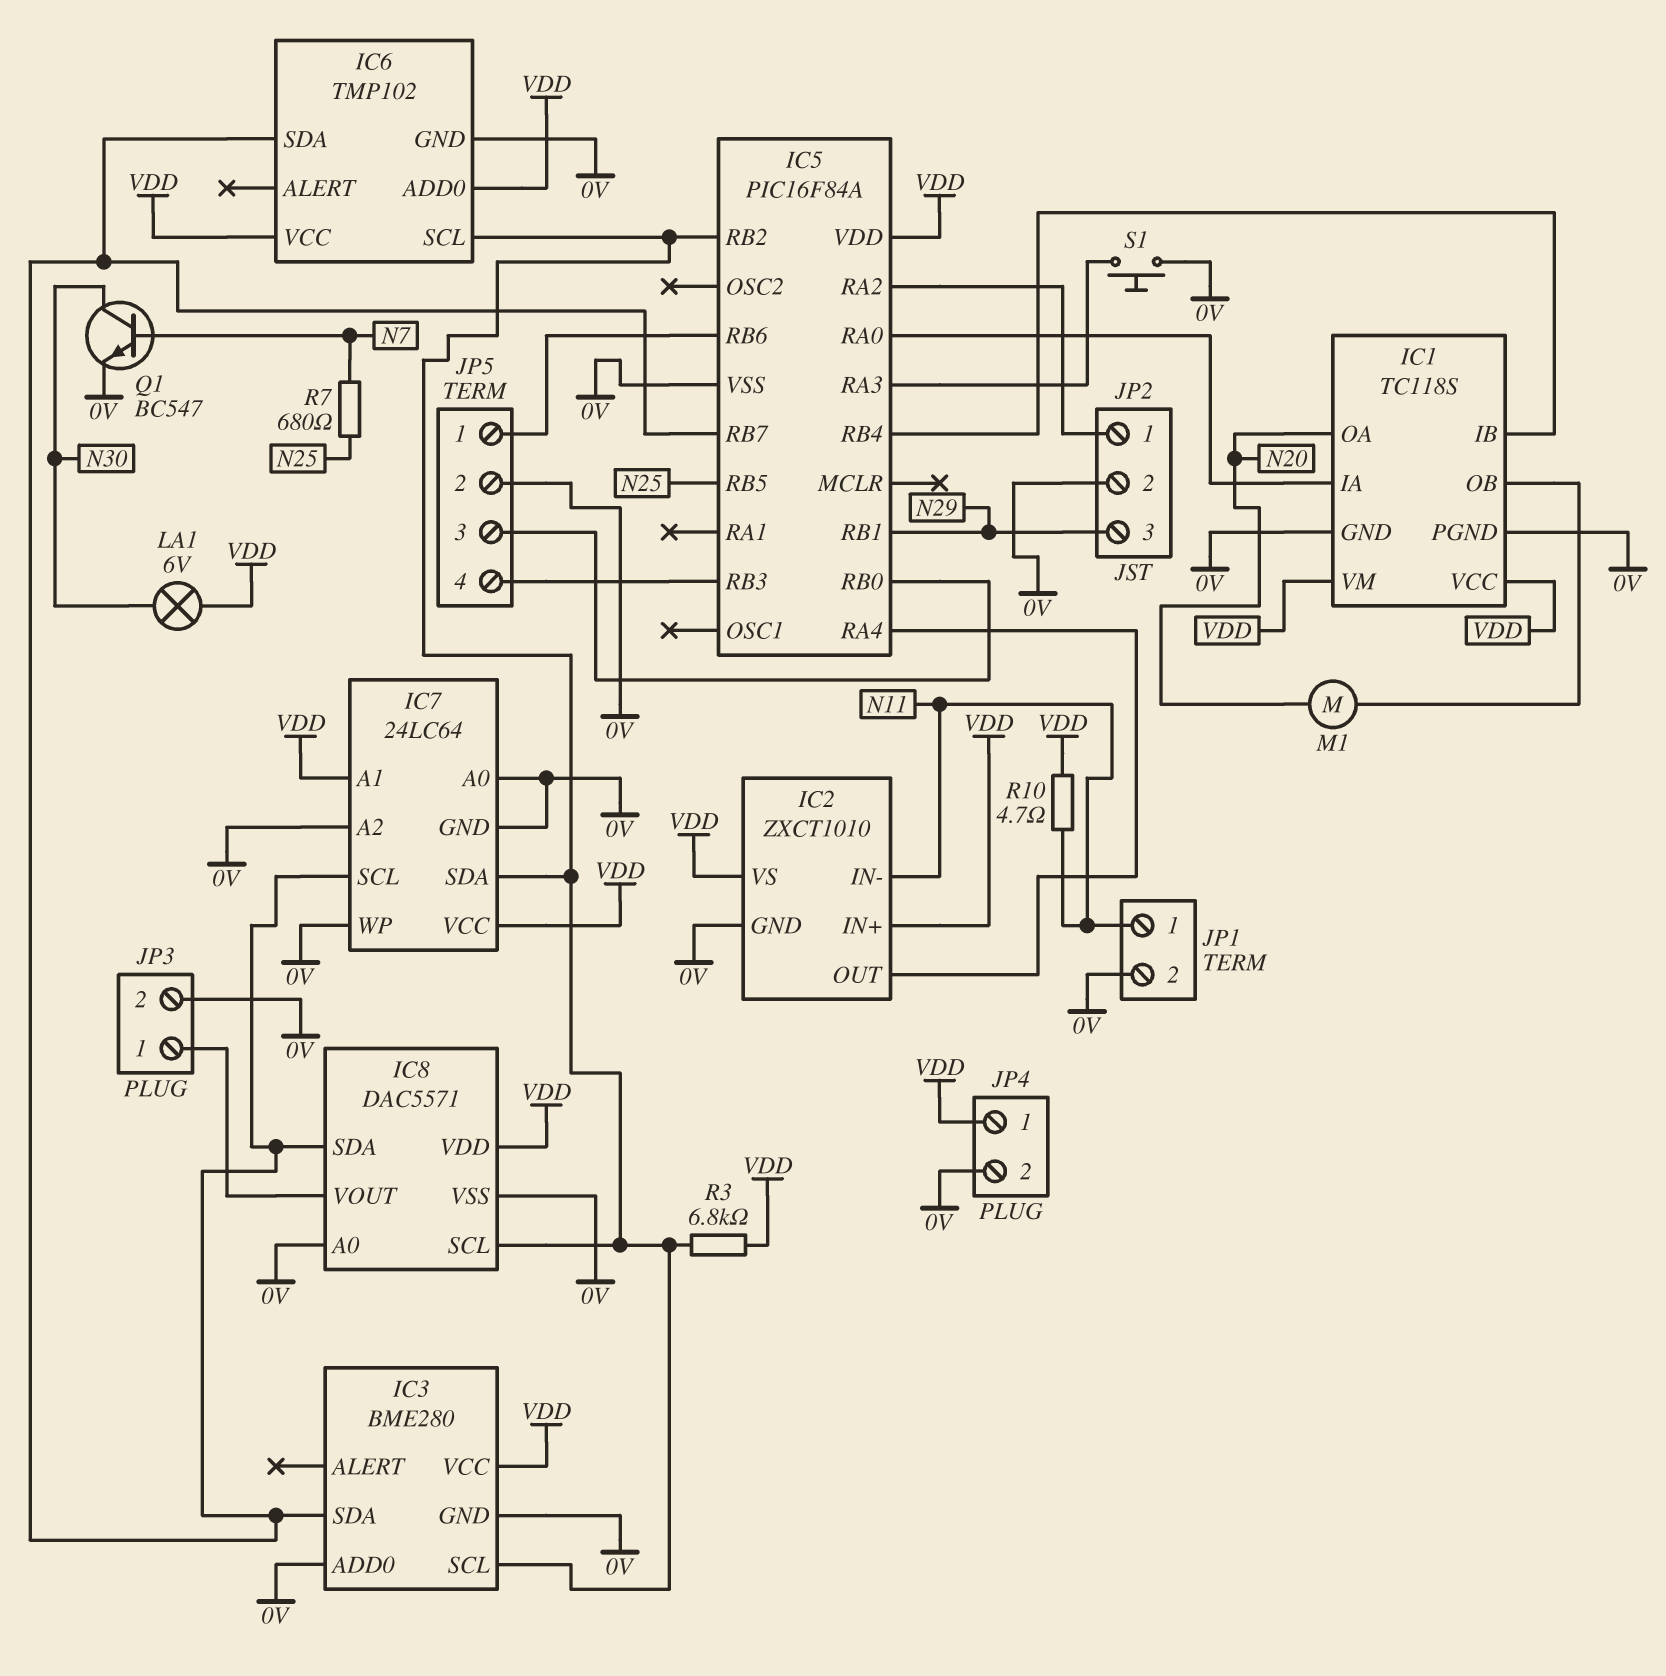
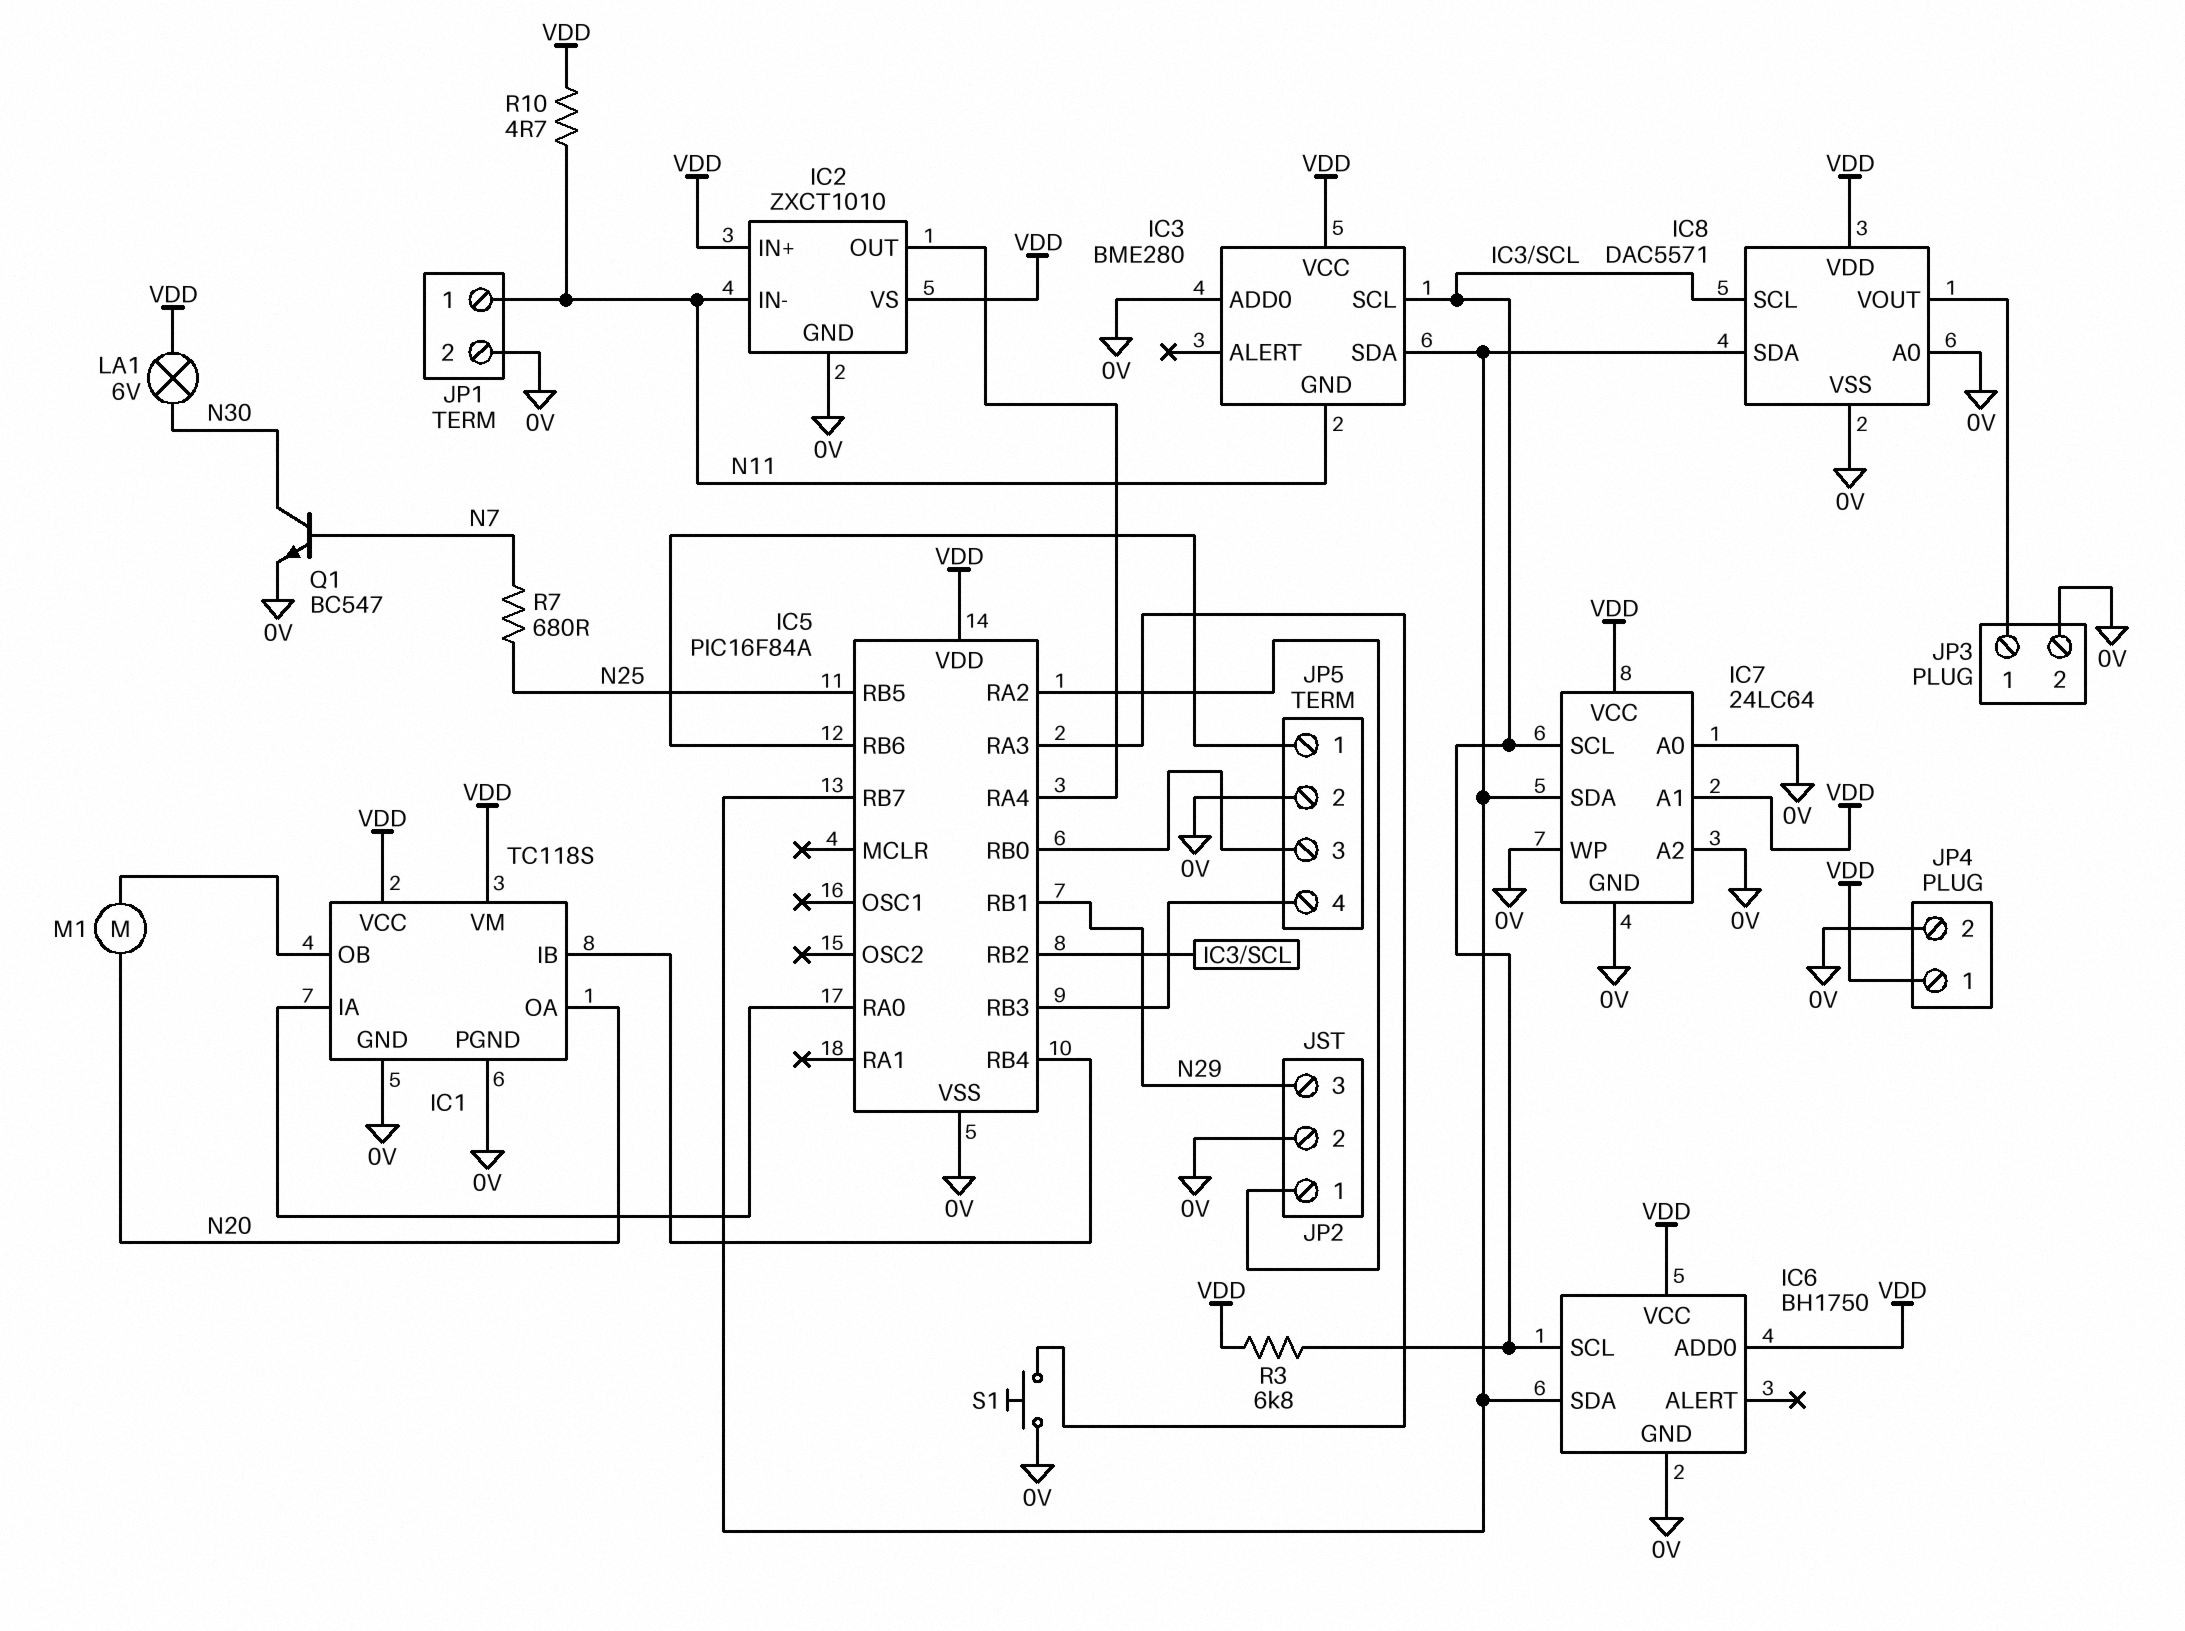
IC3 pin GND: 0V -> N11
IC6: TMP102 -> BH1750
IC7 pin SCL: IC3/SDA -> IC3/SCL
IC7 pin SDA: IC3/SCL -> IC3/SDA

